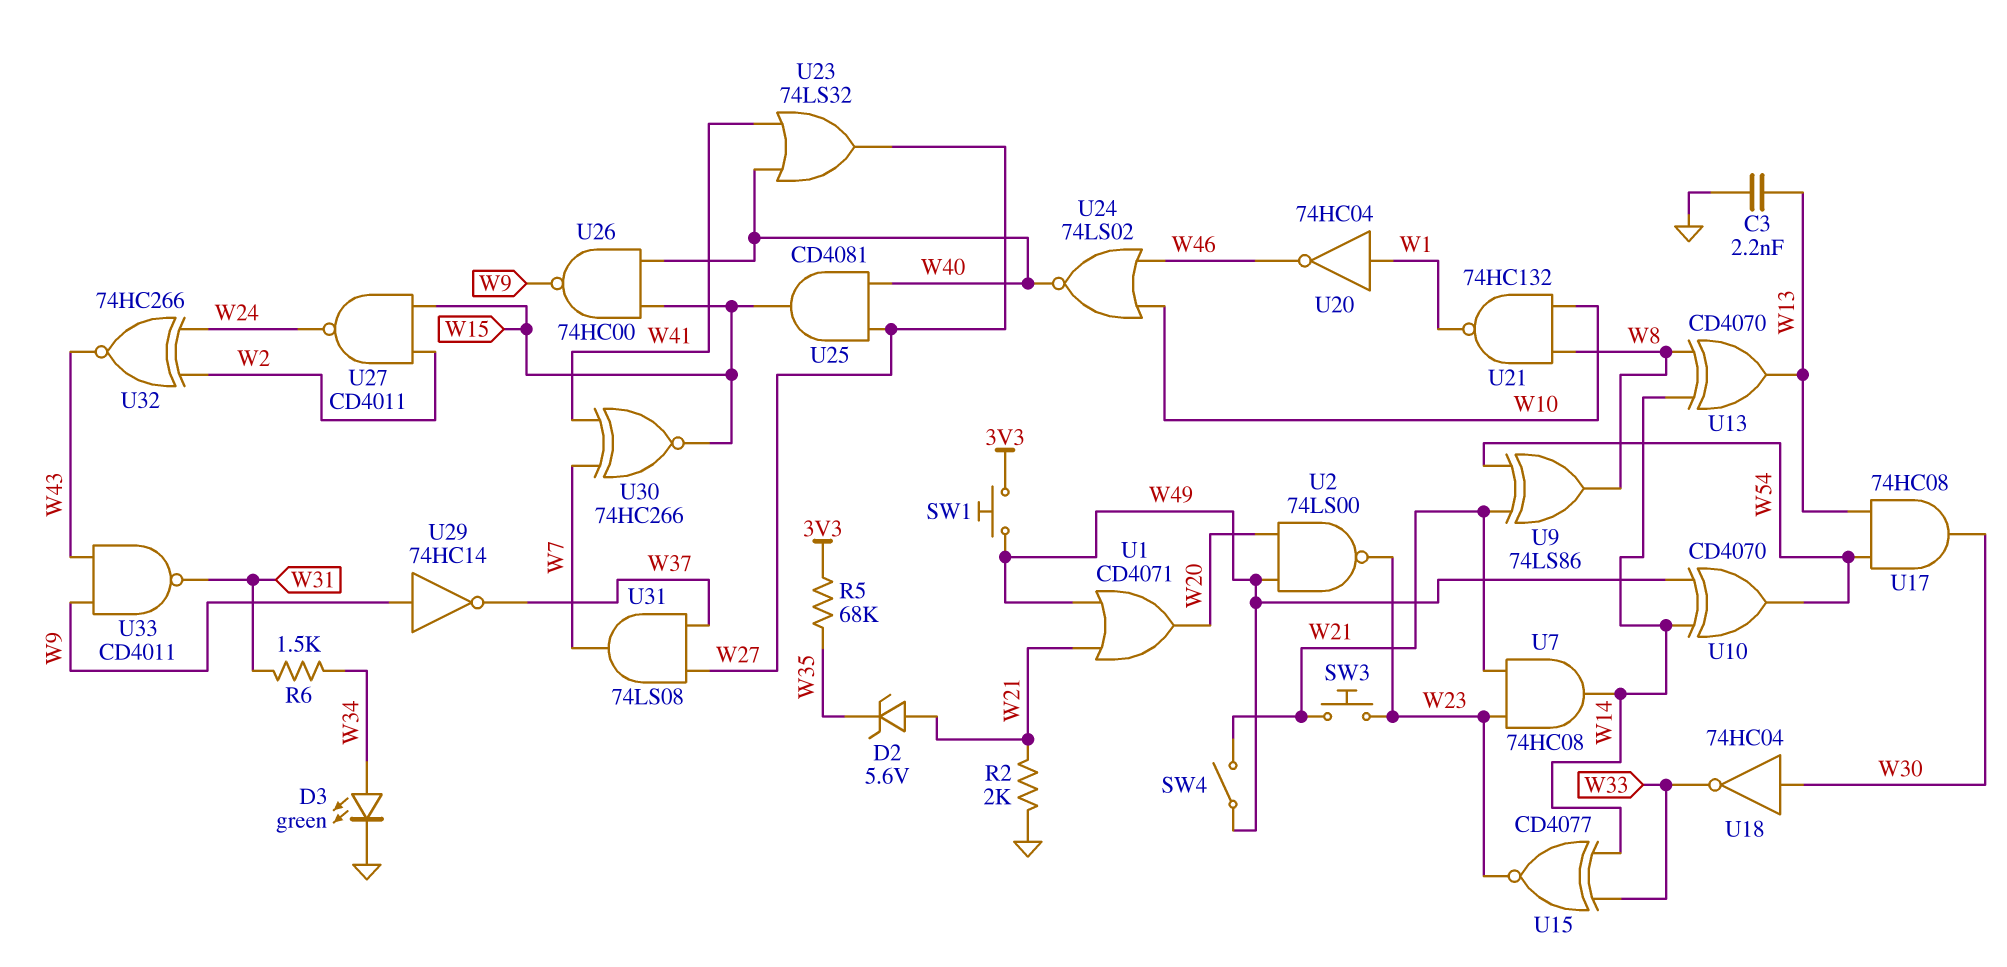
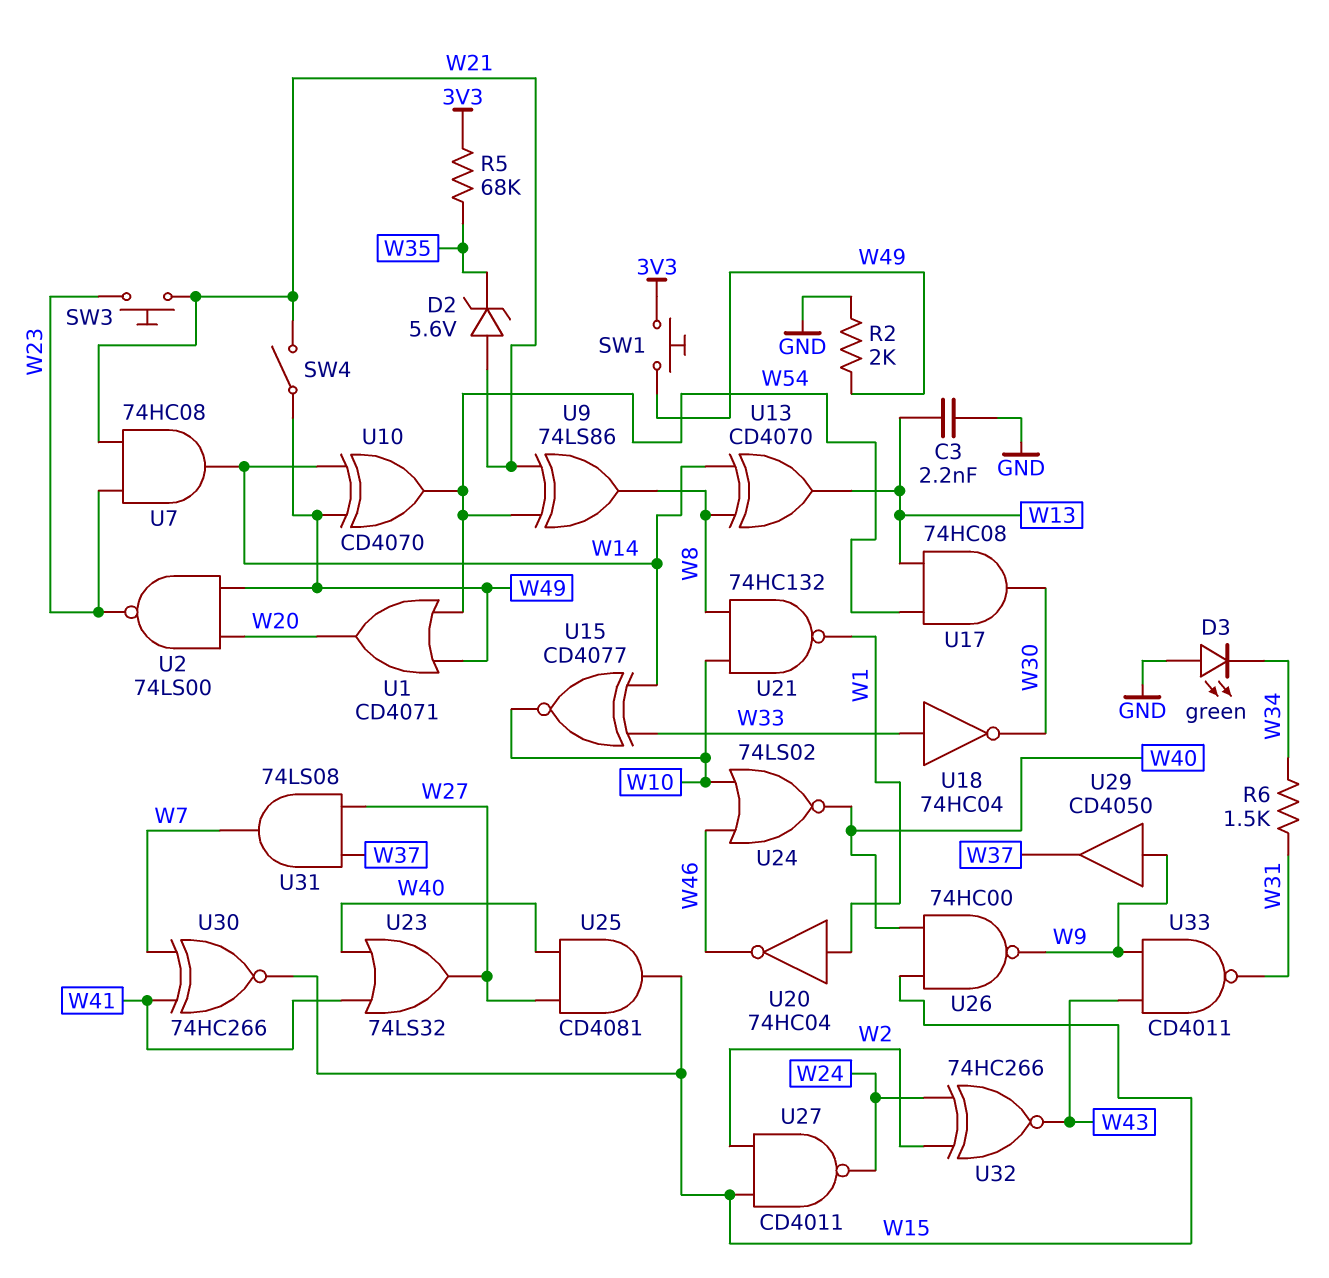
D3: LED green (A W34, K GND) -> LED green (A GND, K W34)
R2: 2k (GND, W21) -> 2k (GND, W49)
U1: OR CD4071 (in W21, in W49, out W20) -> OR CD4071 (in W49, in W54, out W20)
U15: XNOR CD4077 (in W14, in W33, out W23) -> XNOR CD4077 (in W14, in W33, out W10)
U18: NOT 74HC04 (in W30, out W33) -> NOT 74HC04 (in W33, out W30)
U29: NOT 74HC14 (in W9, out W37) -> buffer CD4050 (in W9, out W37)

